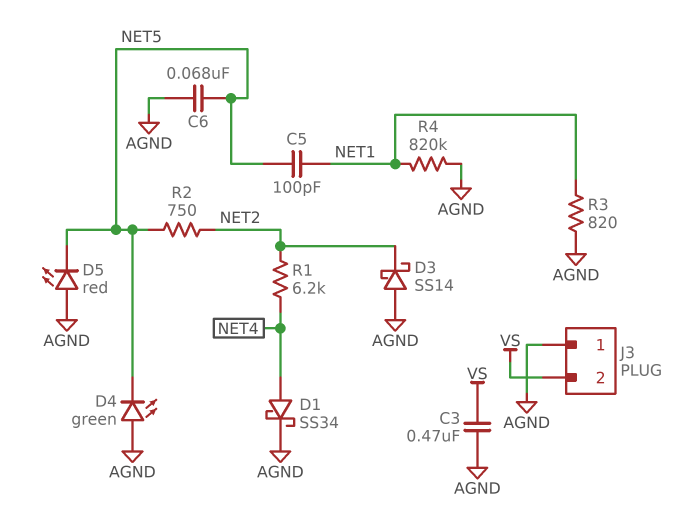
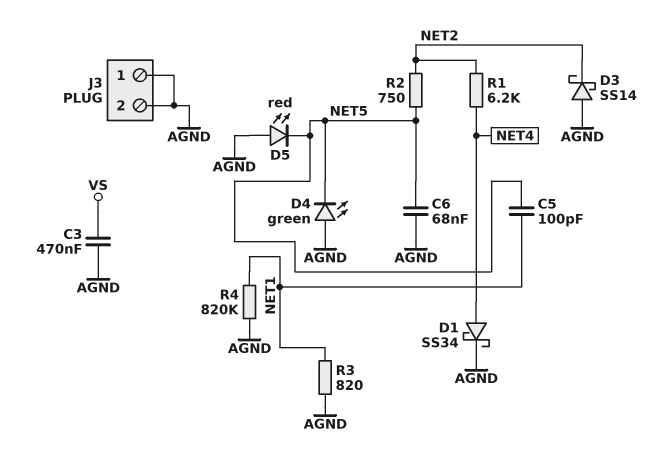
J3 pin 2: VS -> AGND

